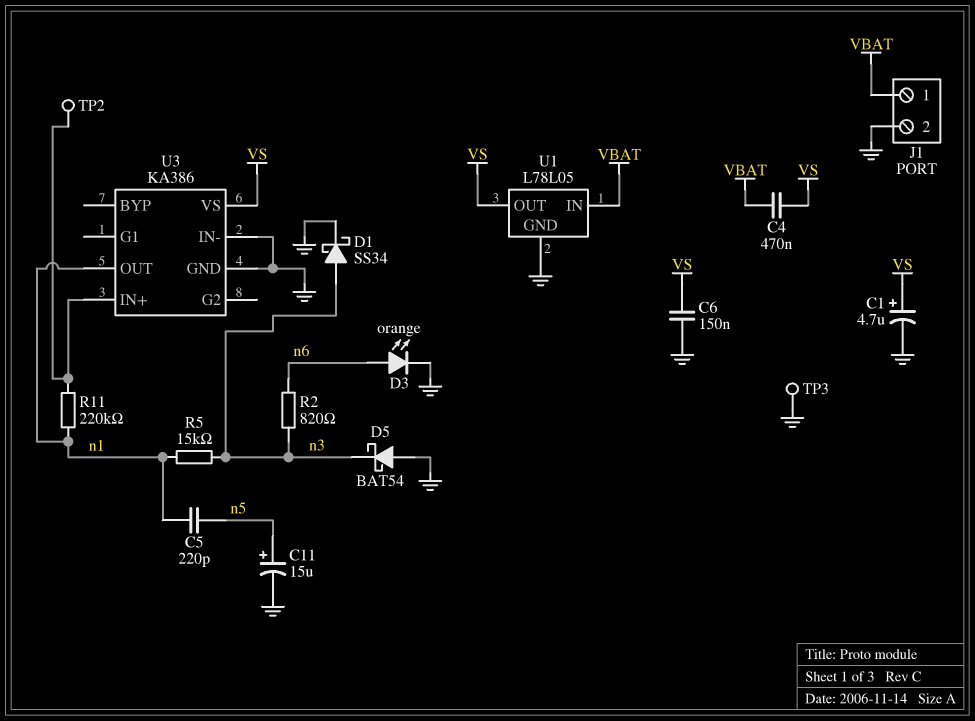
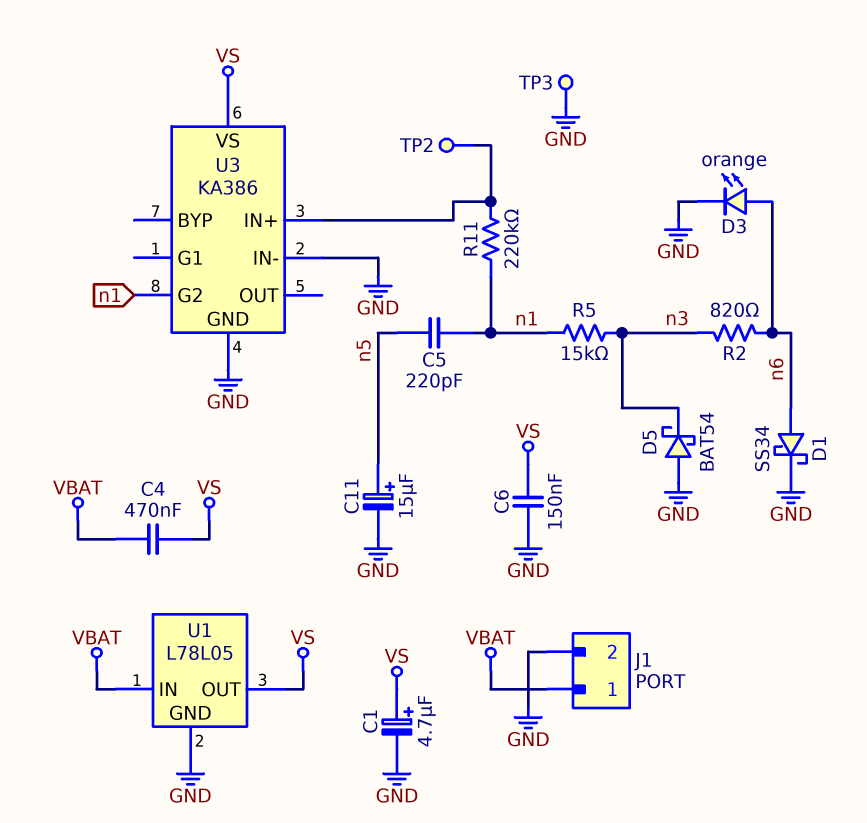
D1: schottky SS34 (A n3, K GND) -> schottky SS34 (A n6, K GND)
U3 pin G2: none -> n1
U3 pin OUT: n1 -> none

